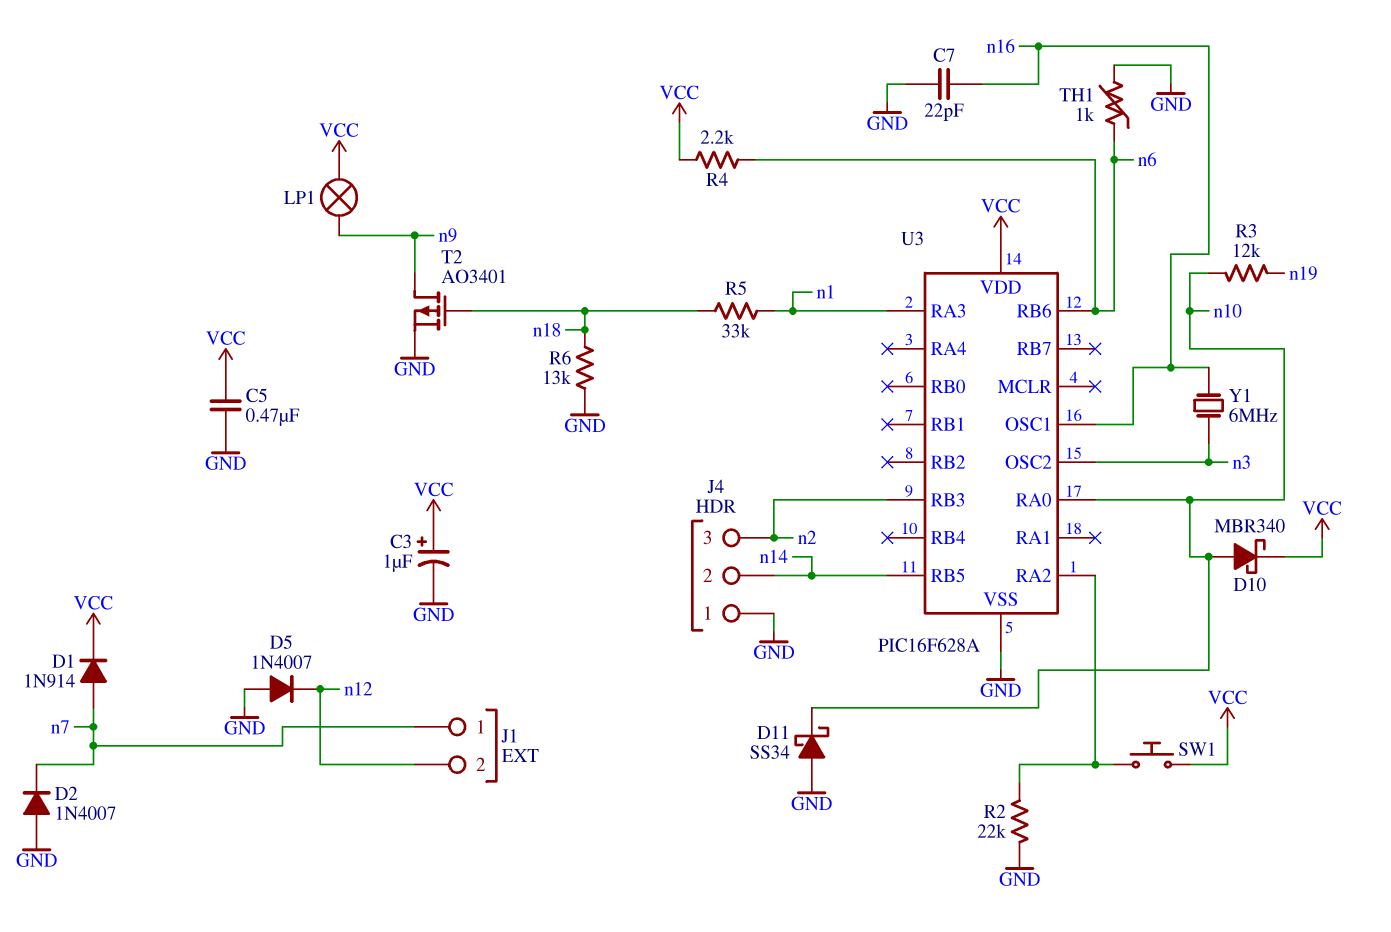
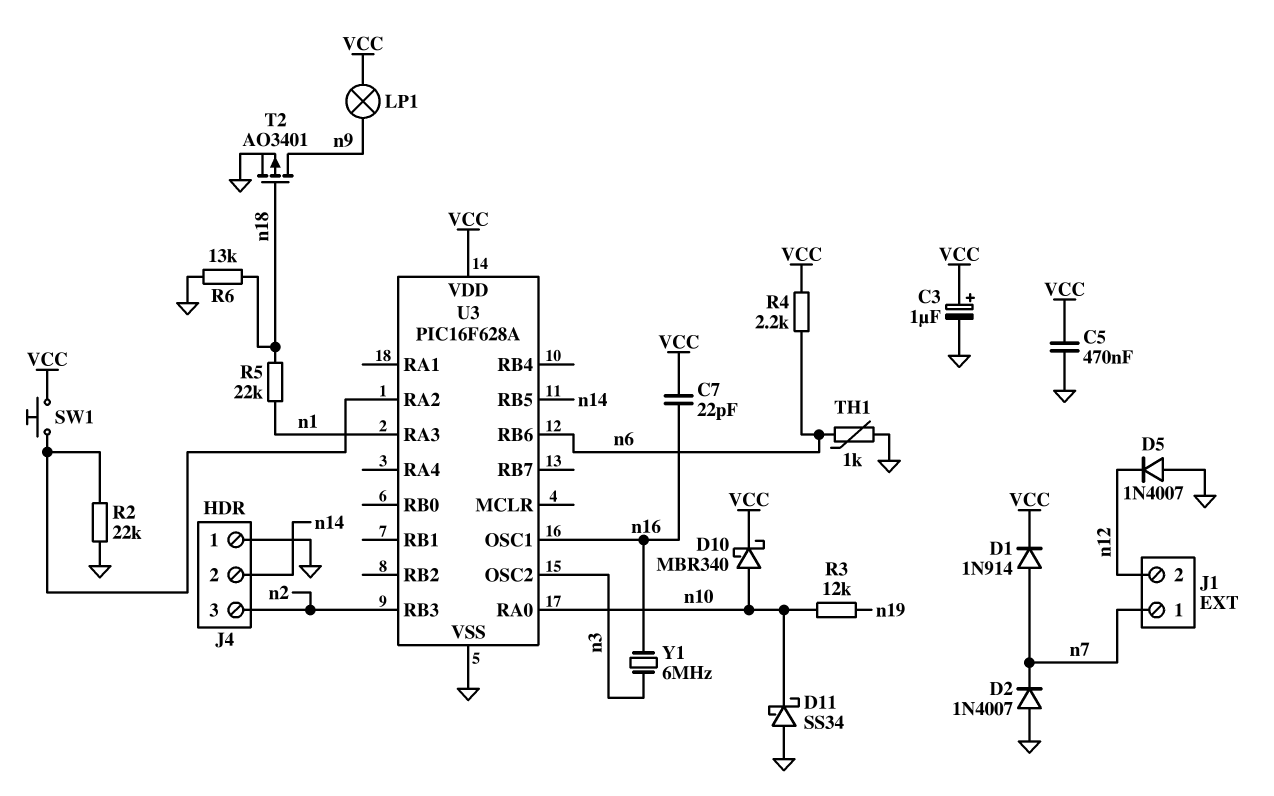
C7: 22pF (GND, n16) -> 22pF (VCC, n16)
R5: 33k (n1, n18) -> 22k (n1, n18)

